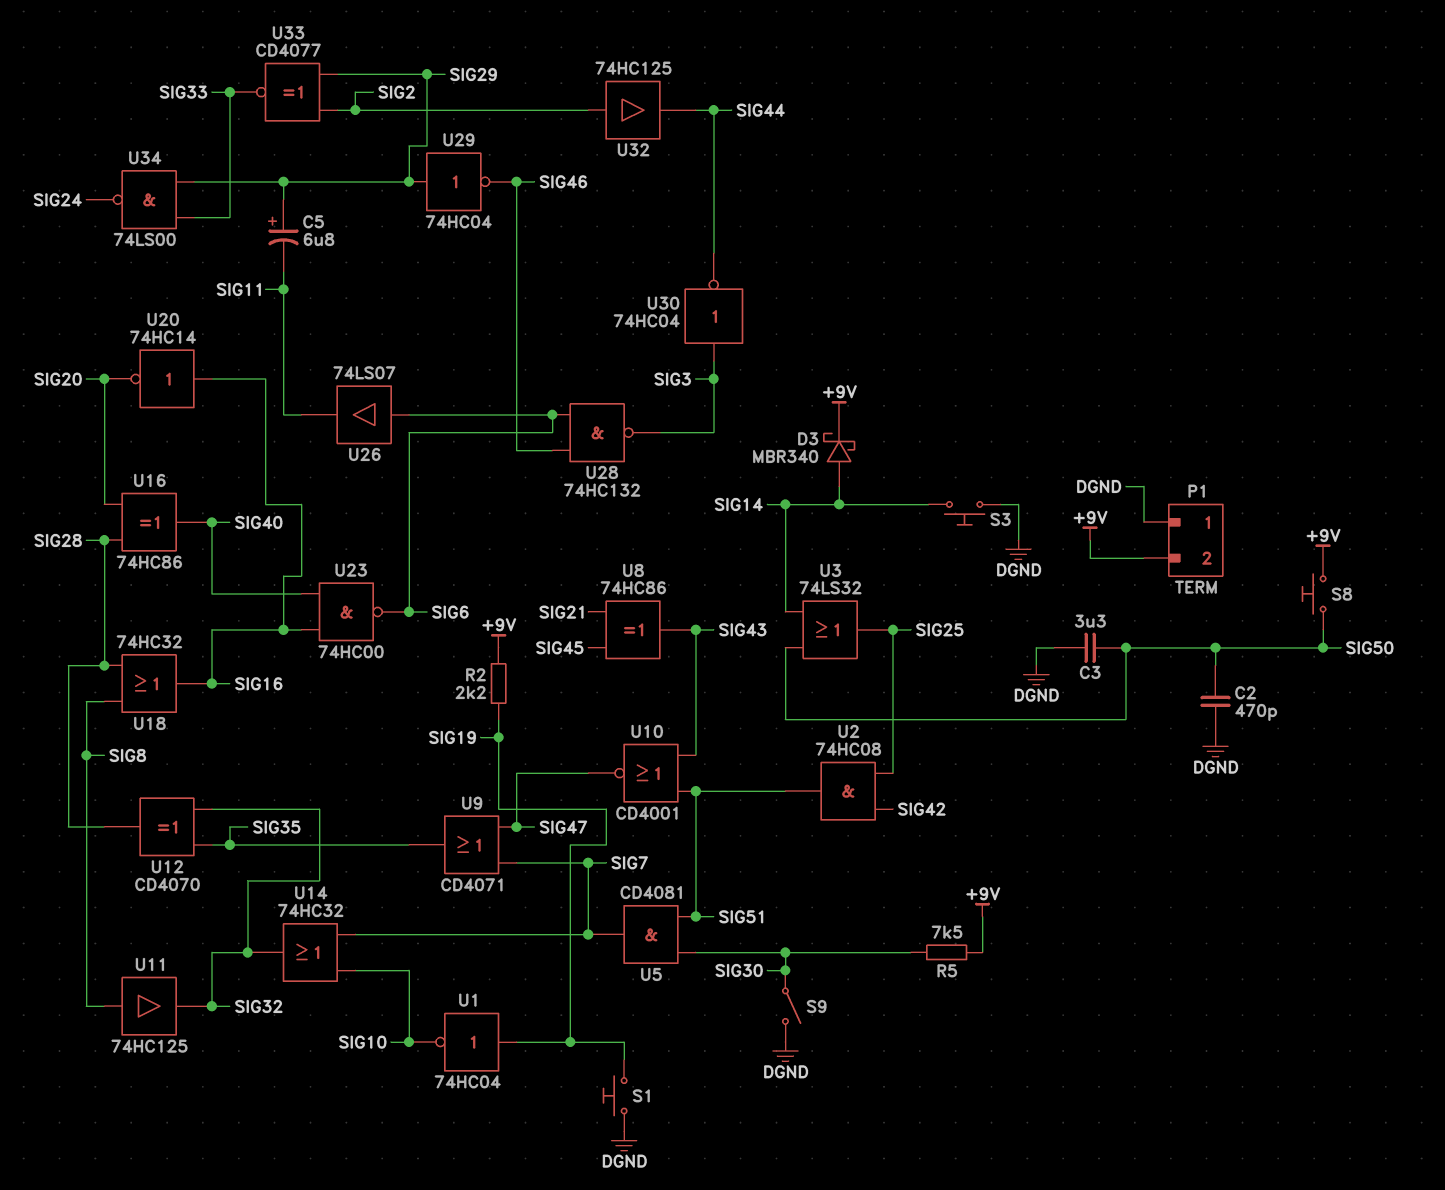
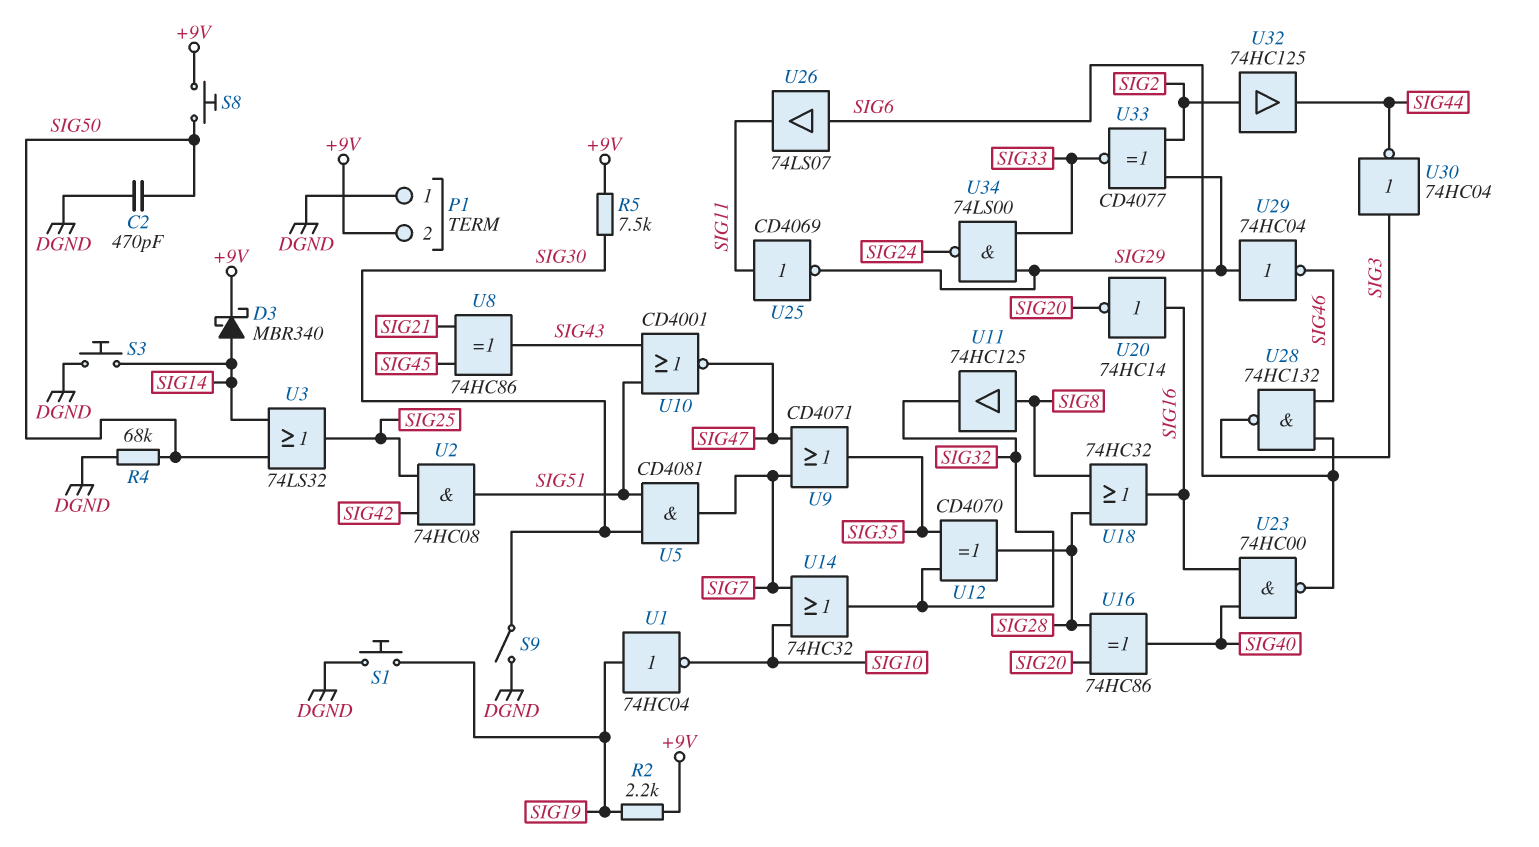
C3: 3.3uF (DGND, SIG50) -> none
C5: 6.8uF (plus SIG29, minus SIG11) -> none
R4: none -> 68k (DGND, SIG50)
U25: none -> NOT CD4069 (in SIG11, out SIG29)

